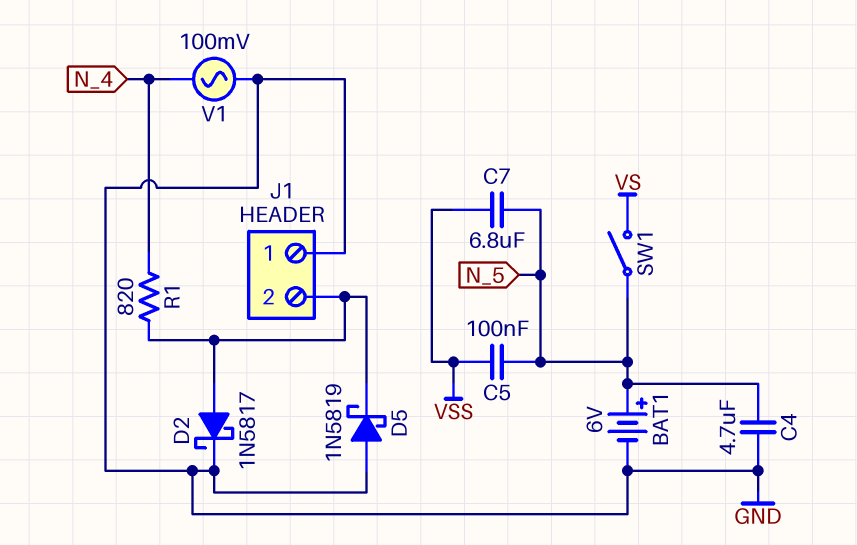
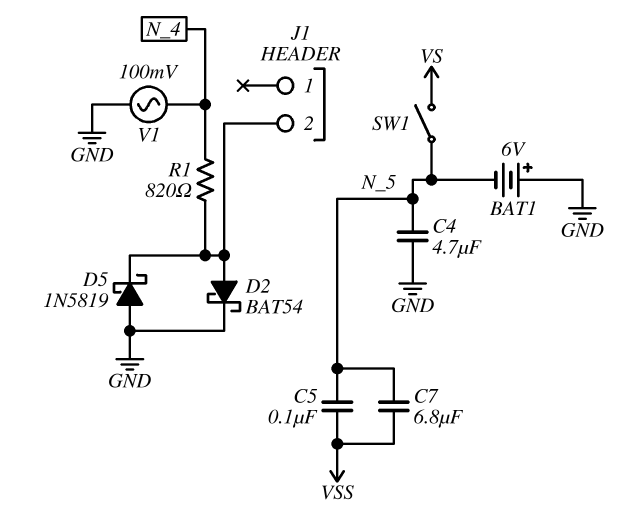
BAT1: 6V (plus N_5, minus GND) -> 6V (plus GND, minus N_5)
D2: schottky 1N5817 (A J1/2, K GND) -> schottky BAT54 (A J1/2, K GND)
J1 pin 1: GND -> none

